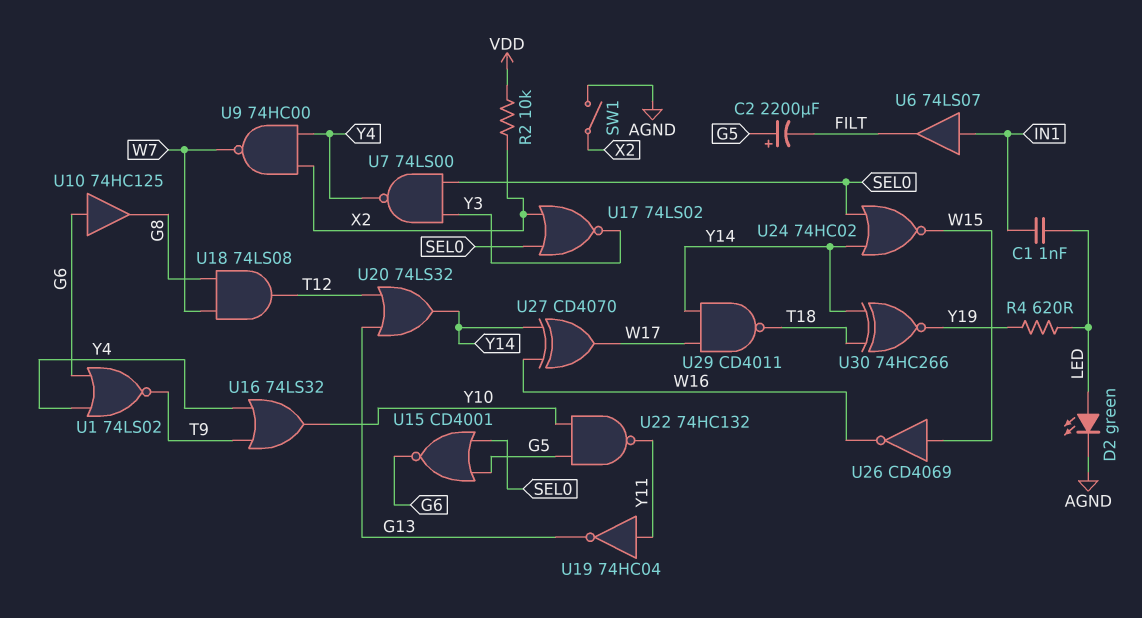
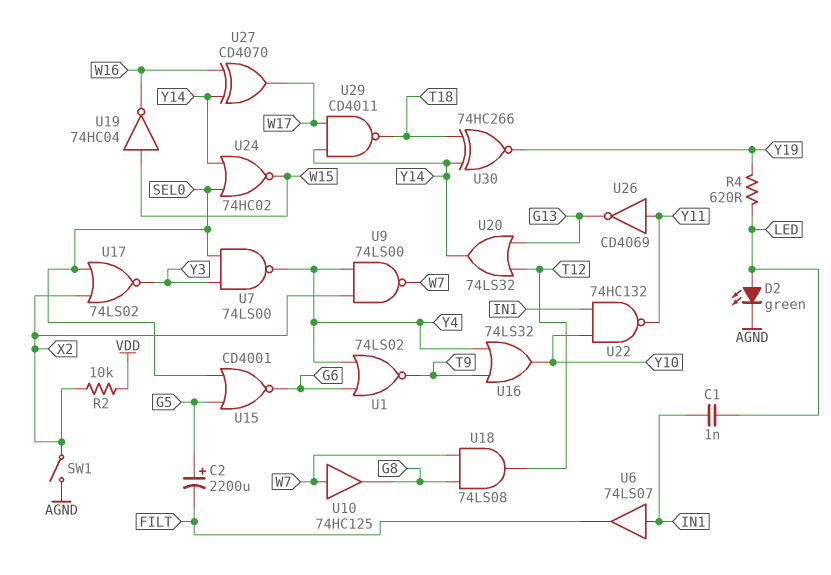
U9: NAND 74HC00 (in X2, in Y4, out W7) -> NAND 74LS00 (in X2, in Y4, out W7)
U10: buffer 74HC125 (in G6, out G8) -> buffer 74HC125 (in W7, out G8)
U19: NOT 74HC04 (in Y11, out G13) -> NOT 74HC04 (in W15, out W16)
U22: NAND 74HC132 (in G5, in Y10, out Y11) -> NAND 74HC132 (in IN1, in Y10, out Y11)
U26: NOT CD4069 (in W15, out W16) -> NOT CD4069 (in Y11, out G13)

